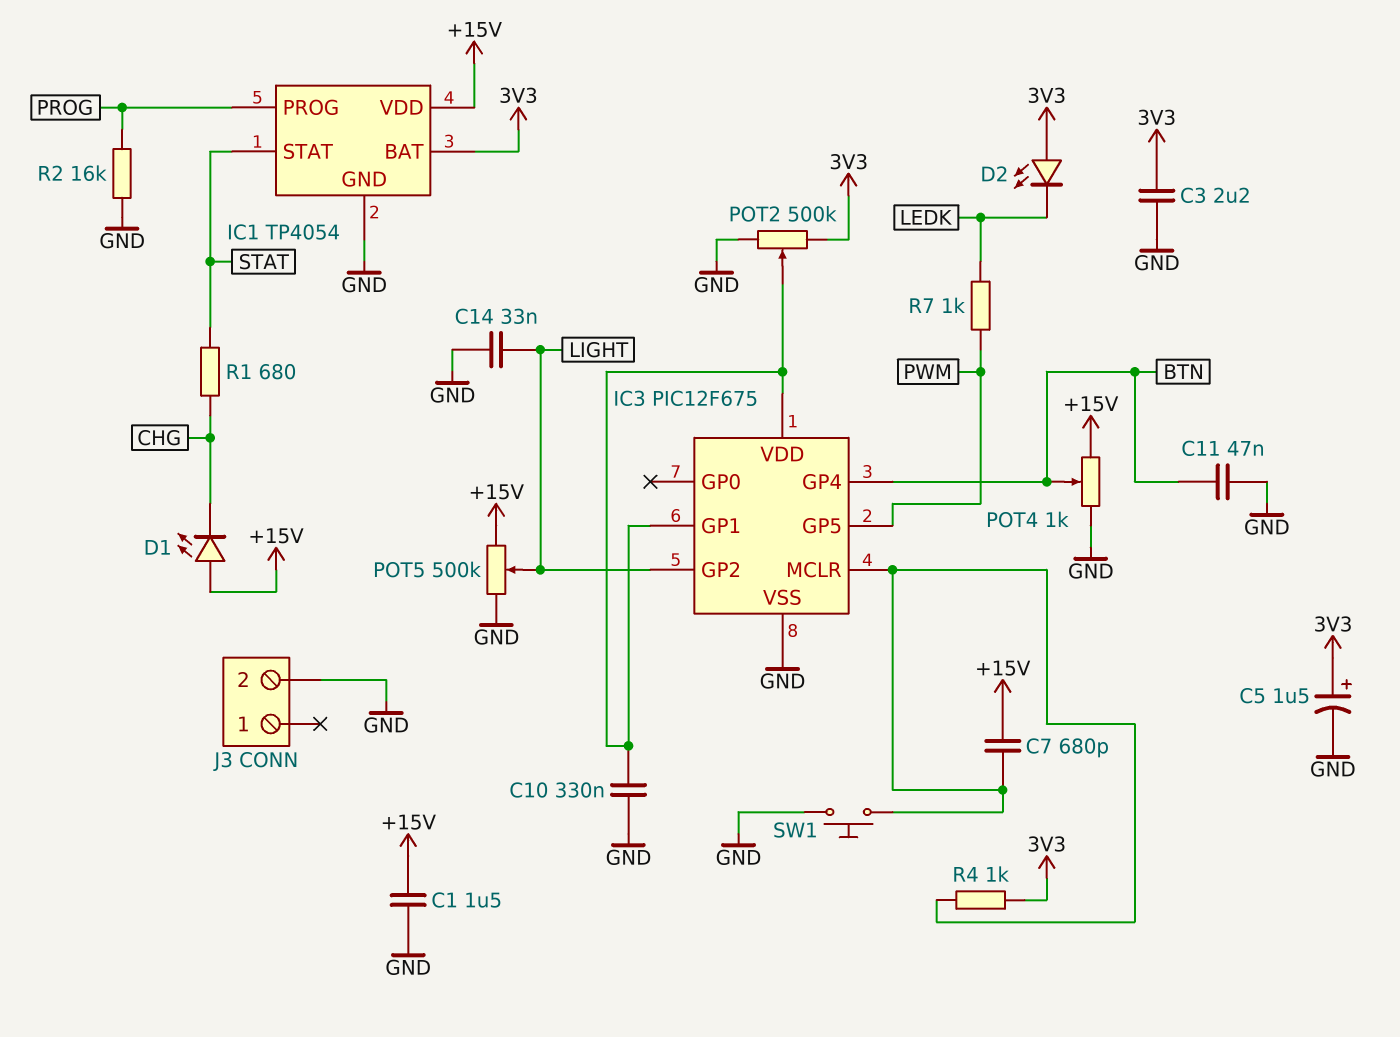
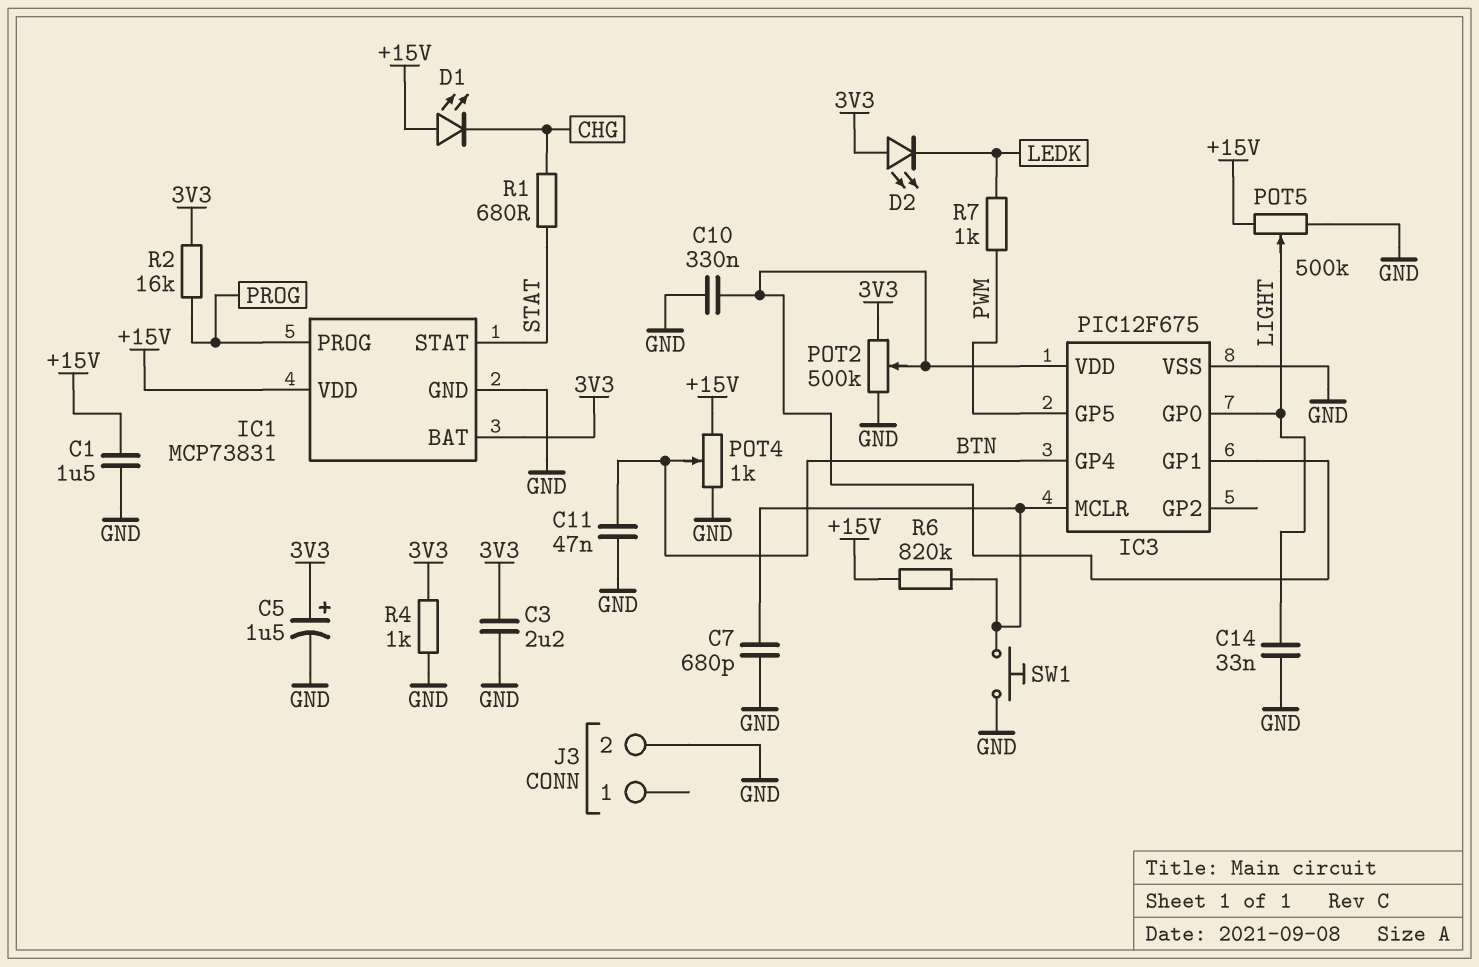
C7: 680pF (+15V, IC3/MCLR) -> 680pF (GND, IC3/MCLR)
IC1: TP4054 -> MCP73831
IC3 pin GP0: none -> LIGHT
IC3 pin GP2: LIGHT -> none
R2: 16k (GND, PROG) -> 16k (3V3, PROG)
R4: 1k (3V3, IC3/MCLR) -> 1k (3V3, GND)
R6: none -> 820k (+15V, IC3/MCLR)

